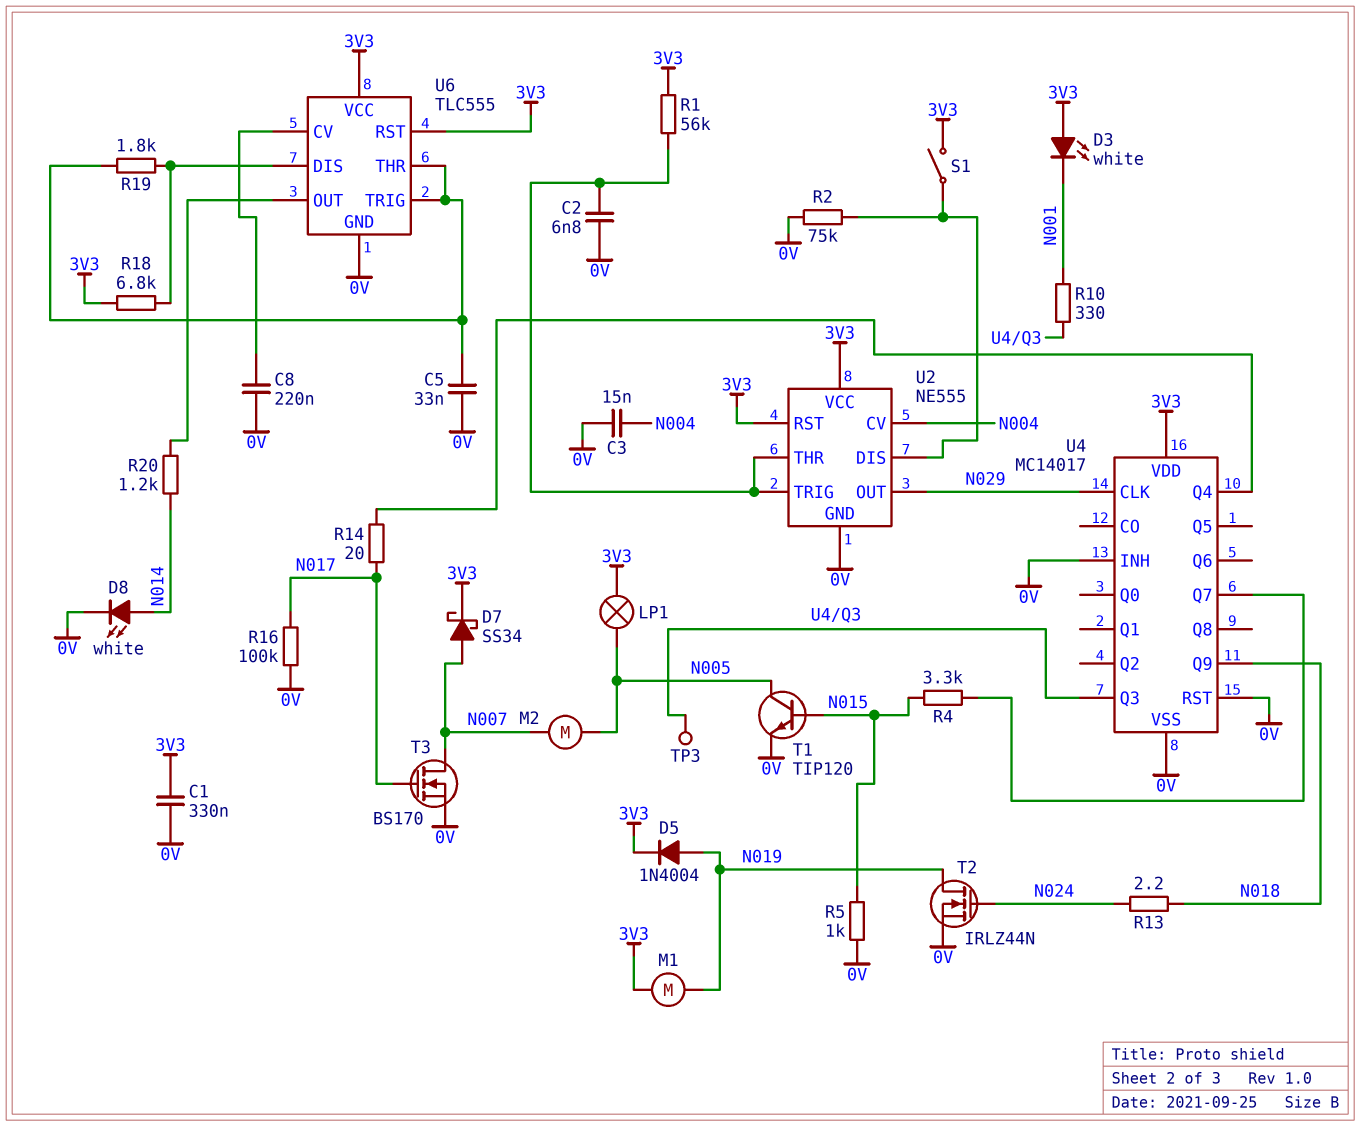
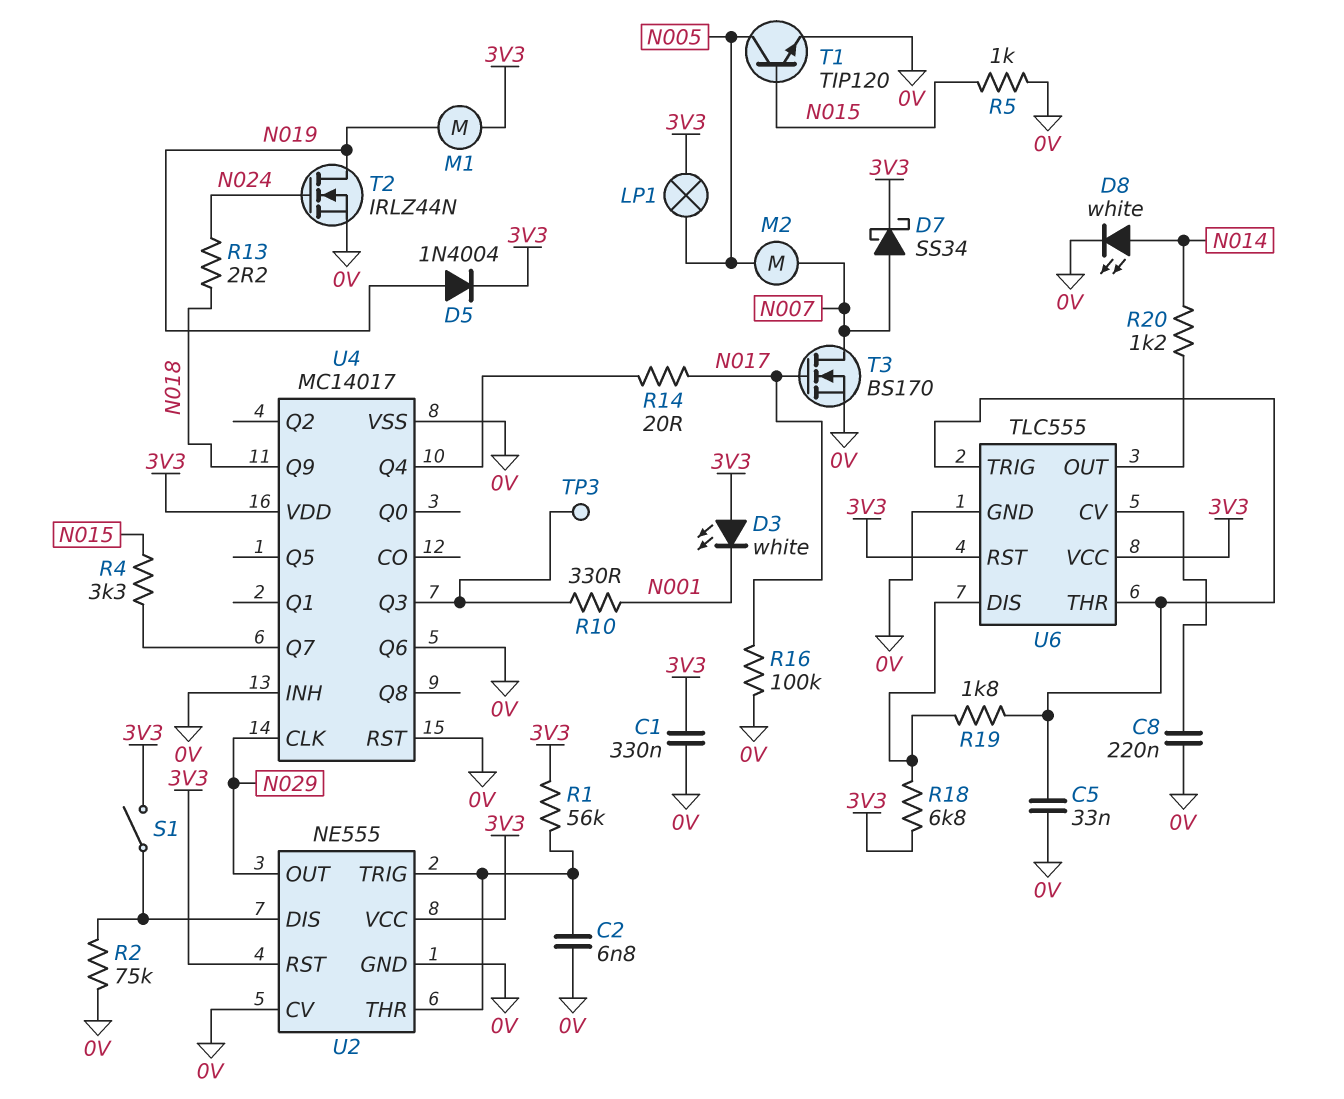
C3: 15nF (0V, N004) -> none
U2 pin CV: N004 -> 0V
U4 pin Q6: none -> 0V

